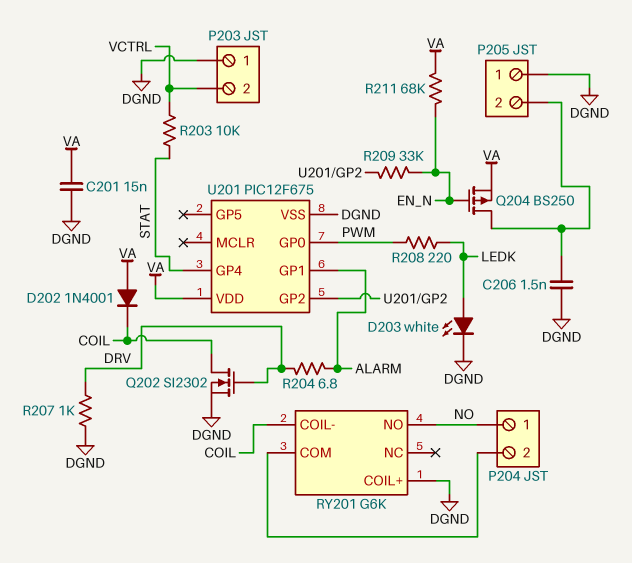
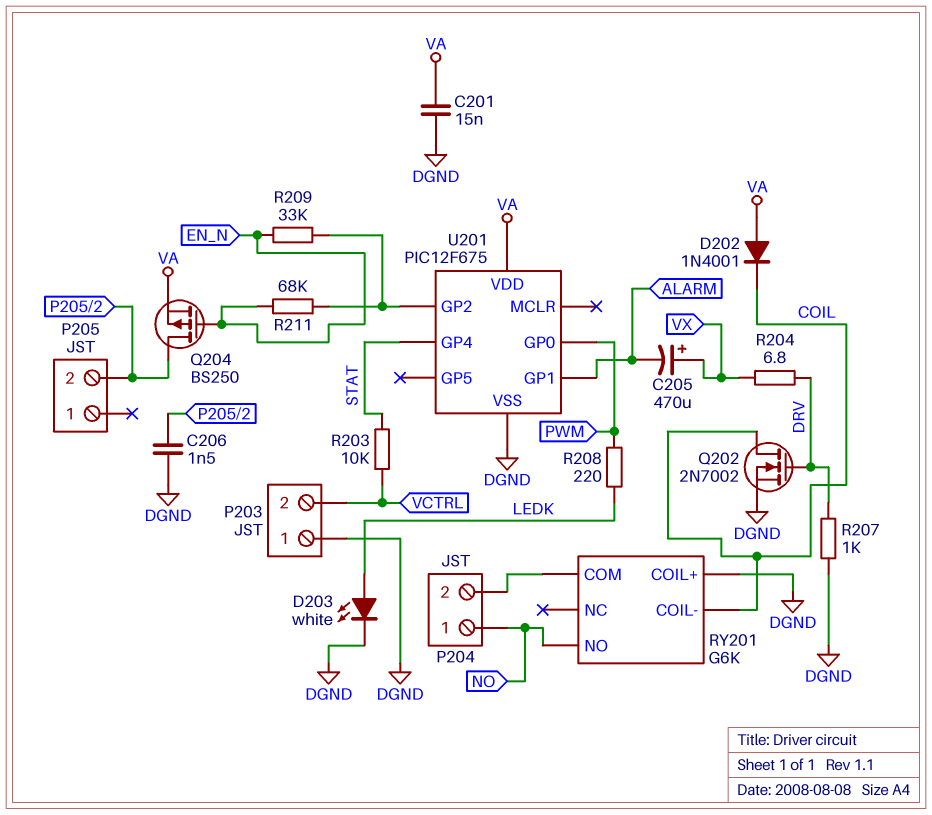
C205: none -> 470uF (plus VX, minus ALARM)
P205 pin 1: DGND -> none
Q202: NMOS SI2302 (G DRV, D COIL, S DGND) -> NMOS 2N7002 (G DRV, D COIL, S DGND)
R204: 6.8 (ALARM, DRV) -> 6.8 (DRV, VX)
R211: 68k (EN_N, VA) -> 68k (EN_N, U201/GP2)

